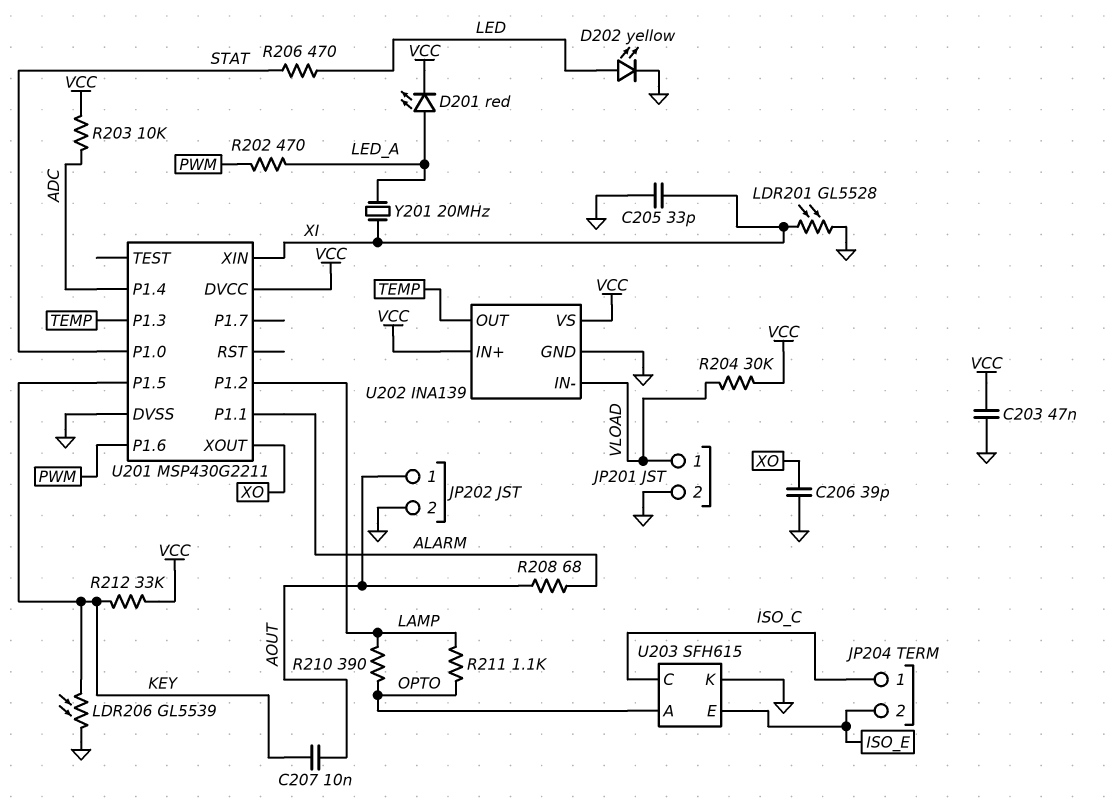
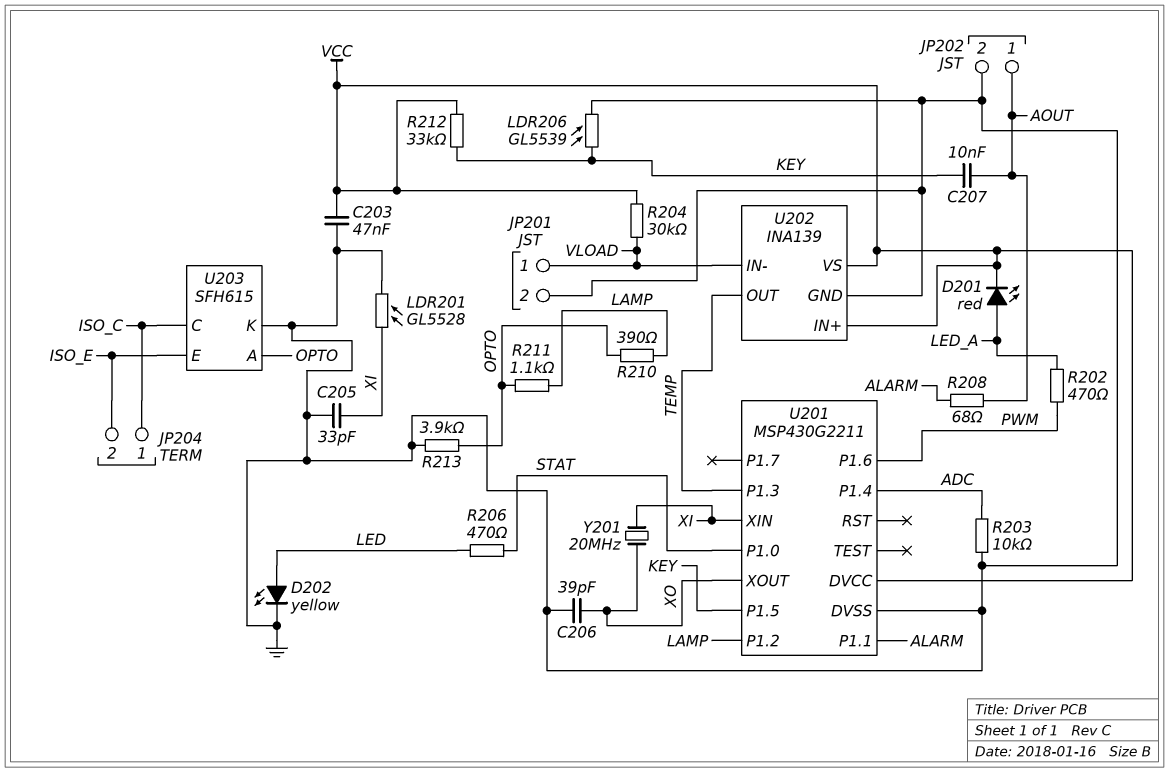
R203: 10k (ADC, VCC) -> 10k (ADC, GND)
R213: none -> 3.9k (GND, OPTO)
Y201: 20MHz (LED_A, XI) -> 20MHz (XI, XO)

